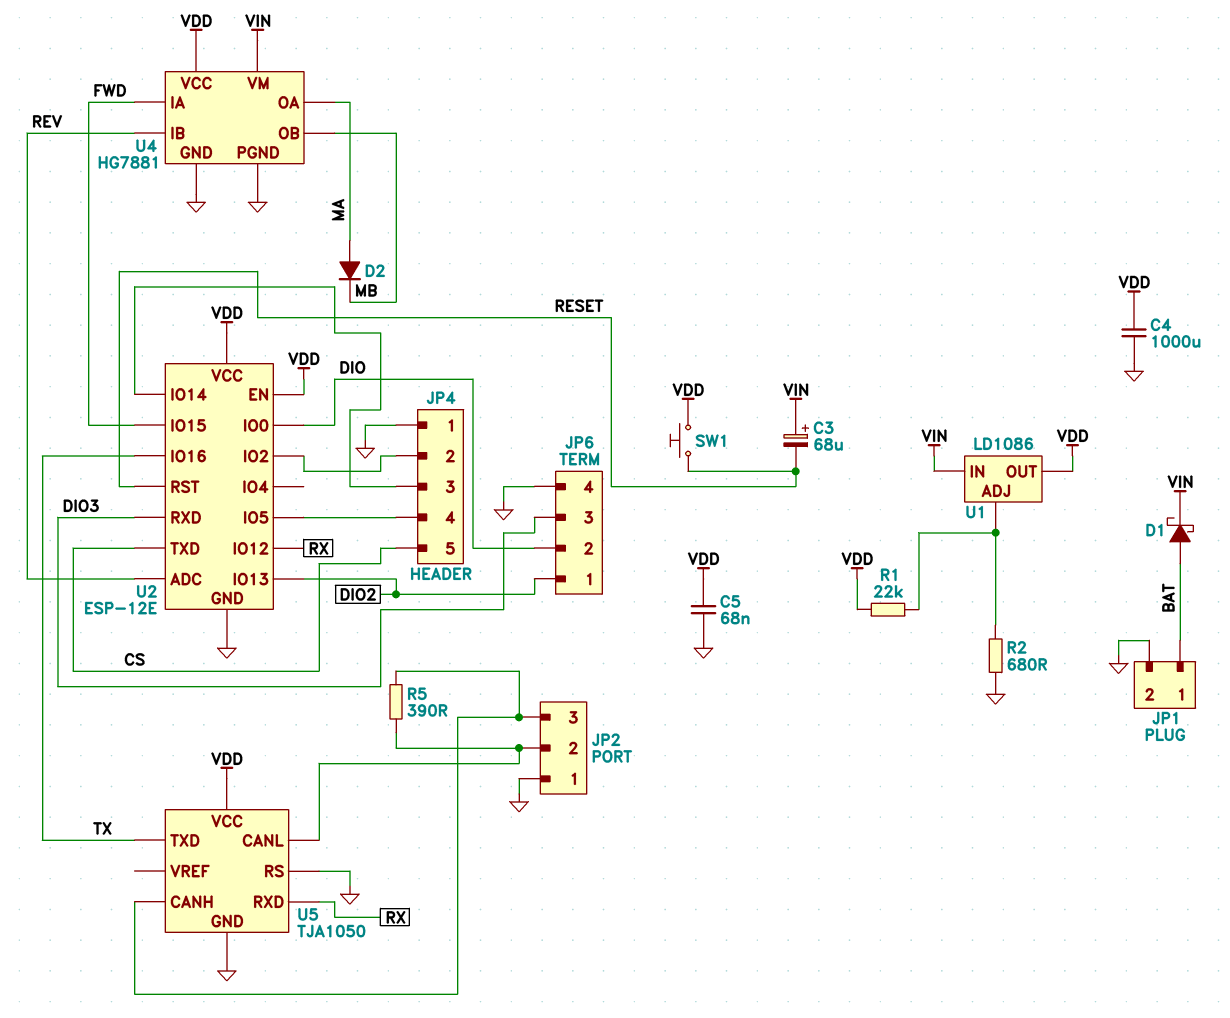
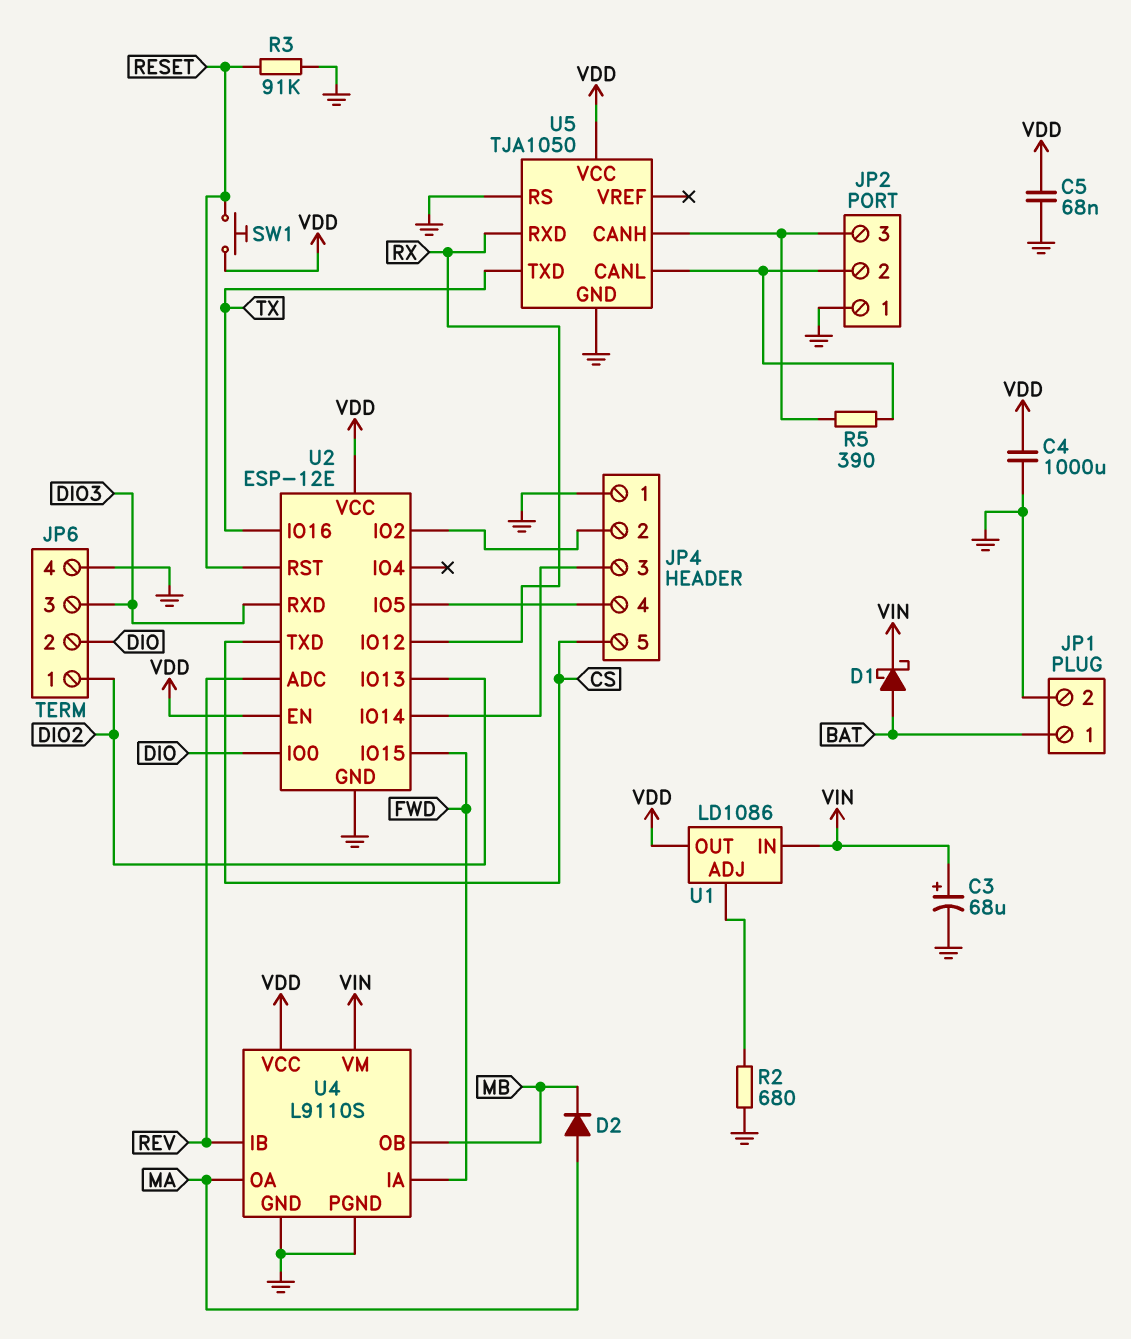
C3: 68uF (plus VIN, minus RESET) -> 68uF (plus VIN, minus GND)
R1: 22k (U1/ADJ, VDD) -> none
R3: none -> 91k (GND, RESET)
U4: HG7881 -> L9110S

